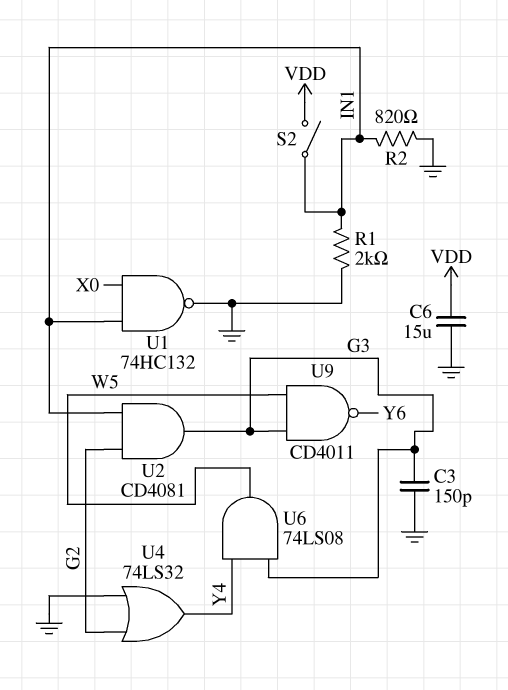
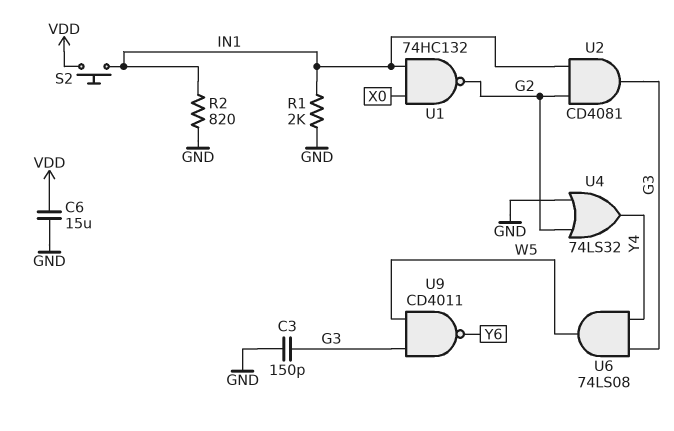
S2: switch (IN1, VDD) -> button (IN1, VDD)
U1: NAND 74HC132 (in IN1, in X0, out GND) -> NAND 74HC132 (in IN1, in X0, out G2)

